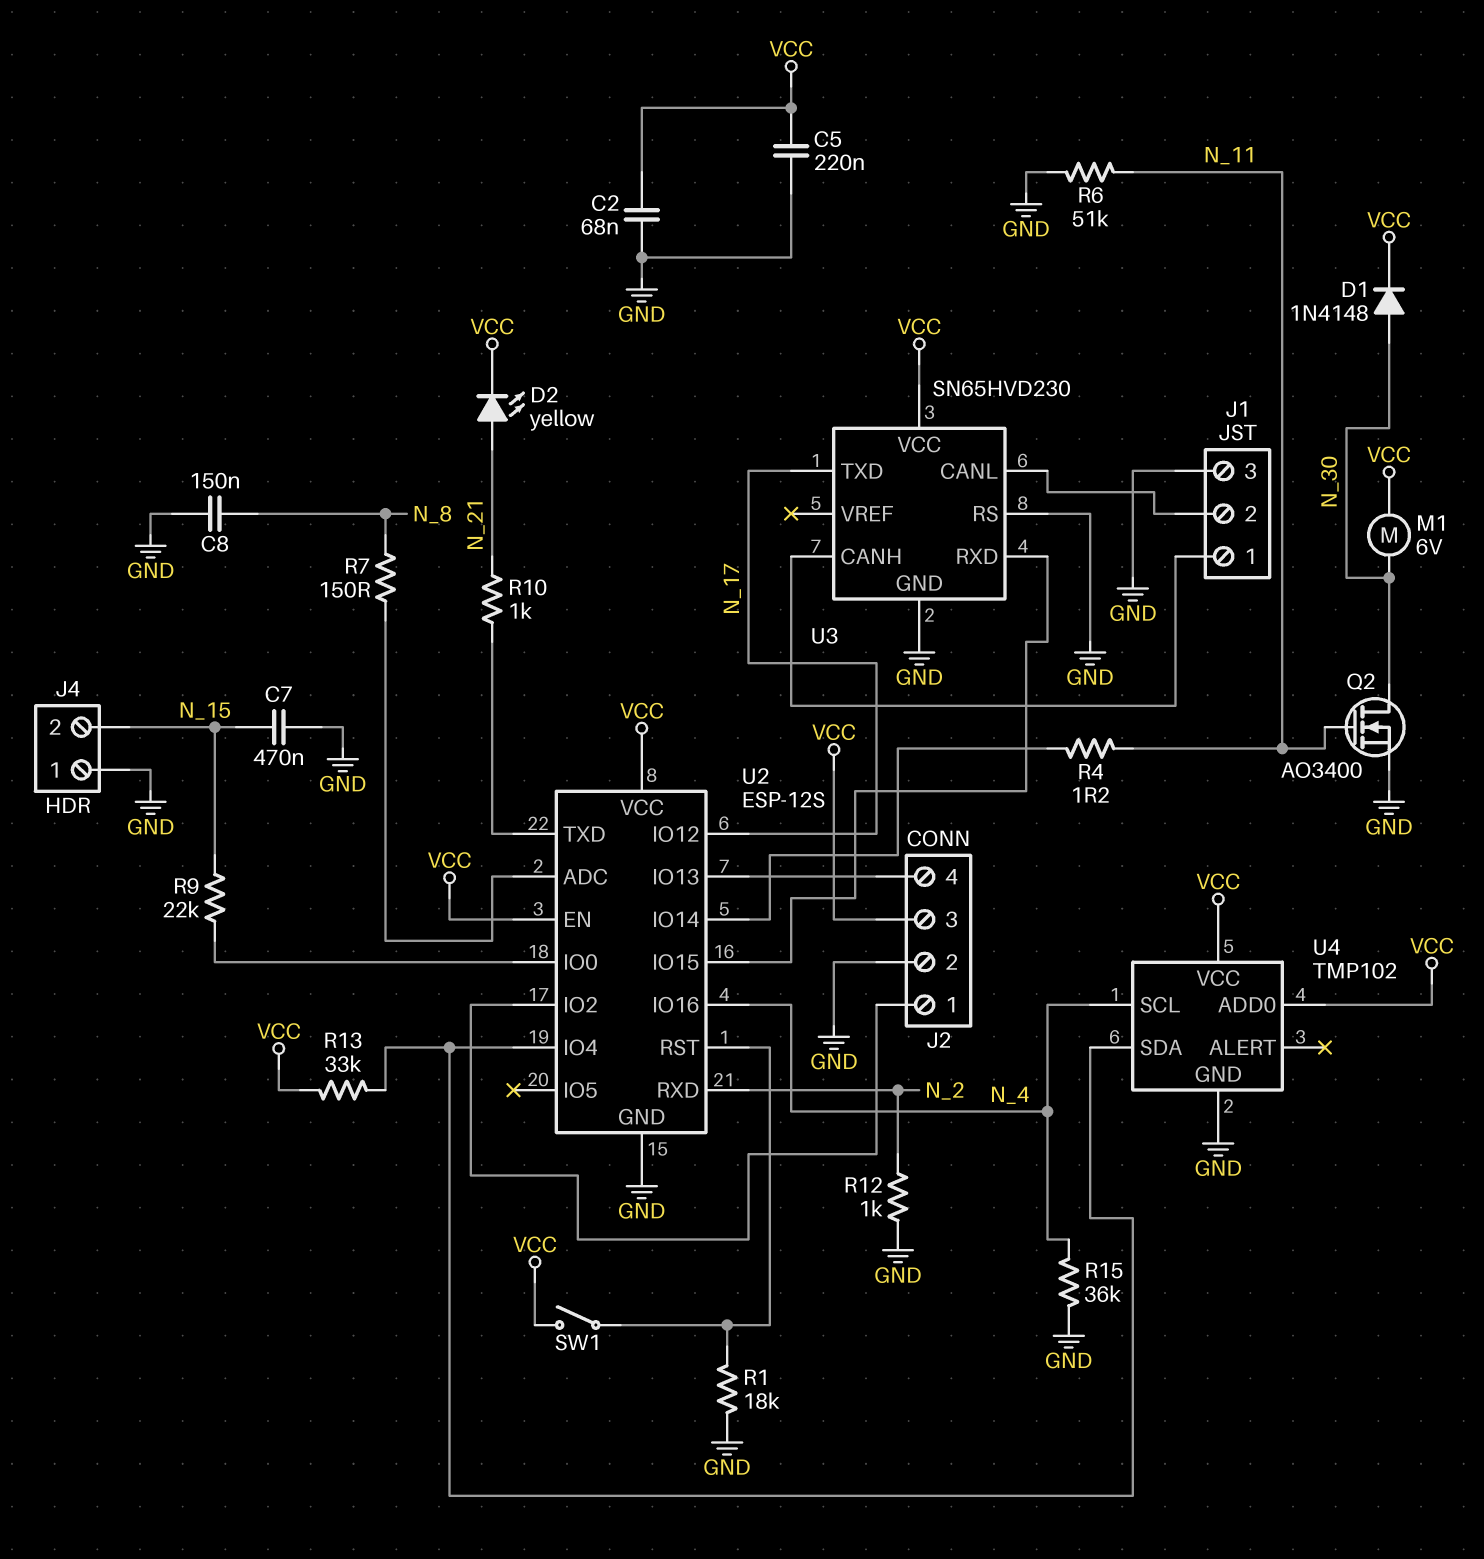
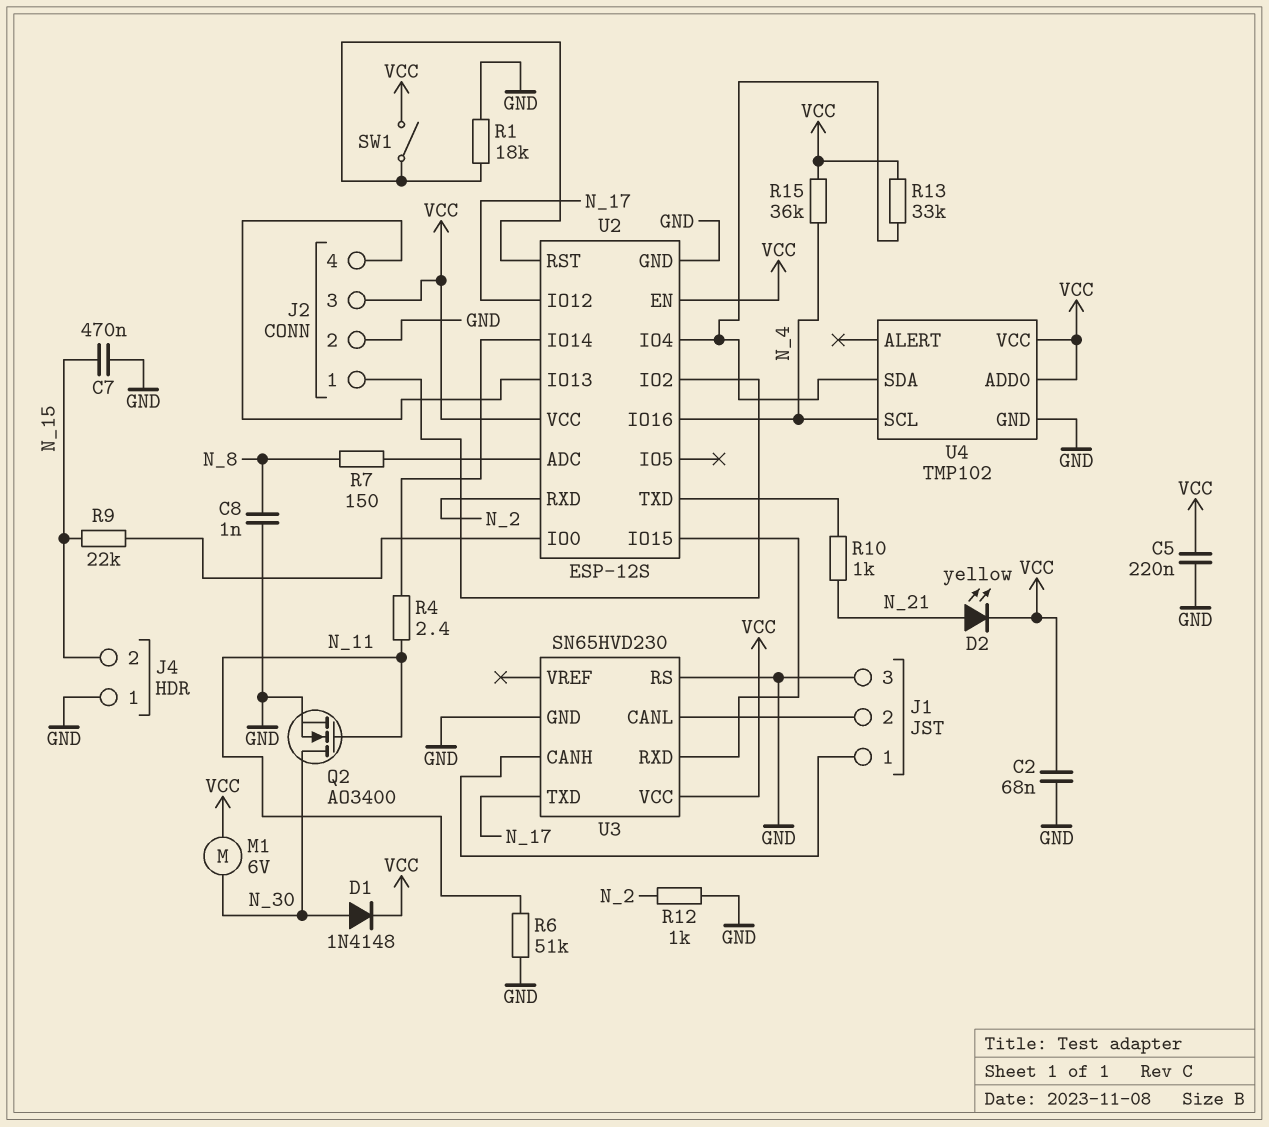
C8: 150nF (GND, N_8) -> 1nF (GND, N_8)
R4: 1.2 (N_11, U2/IO14) -> 2.4 (N_11, U2/IO14)
R15: 36k (GND, N_4) -> 36k (N_4, VCC)

